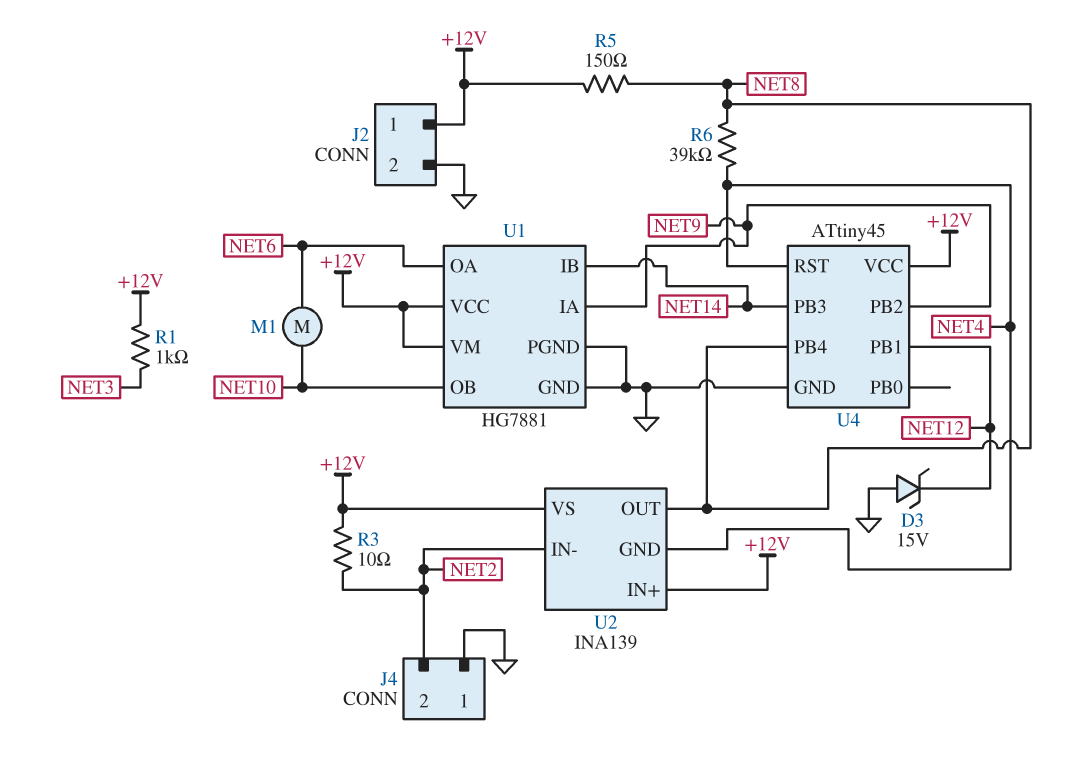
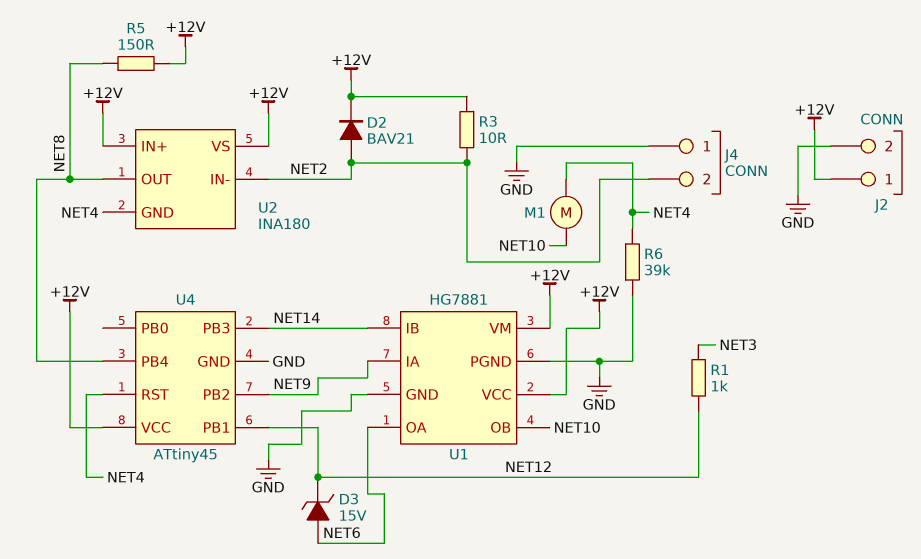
D2: none -> diode BAV21 (A NET2, K +12V)
D3: zener 15V (A GND, K NET12) -> zener 15V (A NET6, K NET12)
M1: motor (NET6, NET10) -> motor (NET4, NET10)
R1: 1k (+12V, NET3) -> 1k (NET3, NET12)
R6: 39k (NET4, NET8) -> 39k (GND, NET4)
U2: INA139 -> INA180

